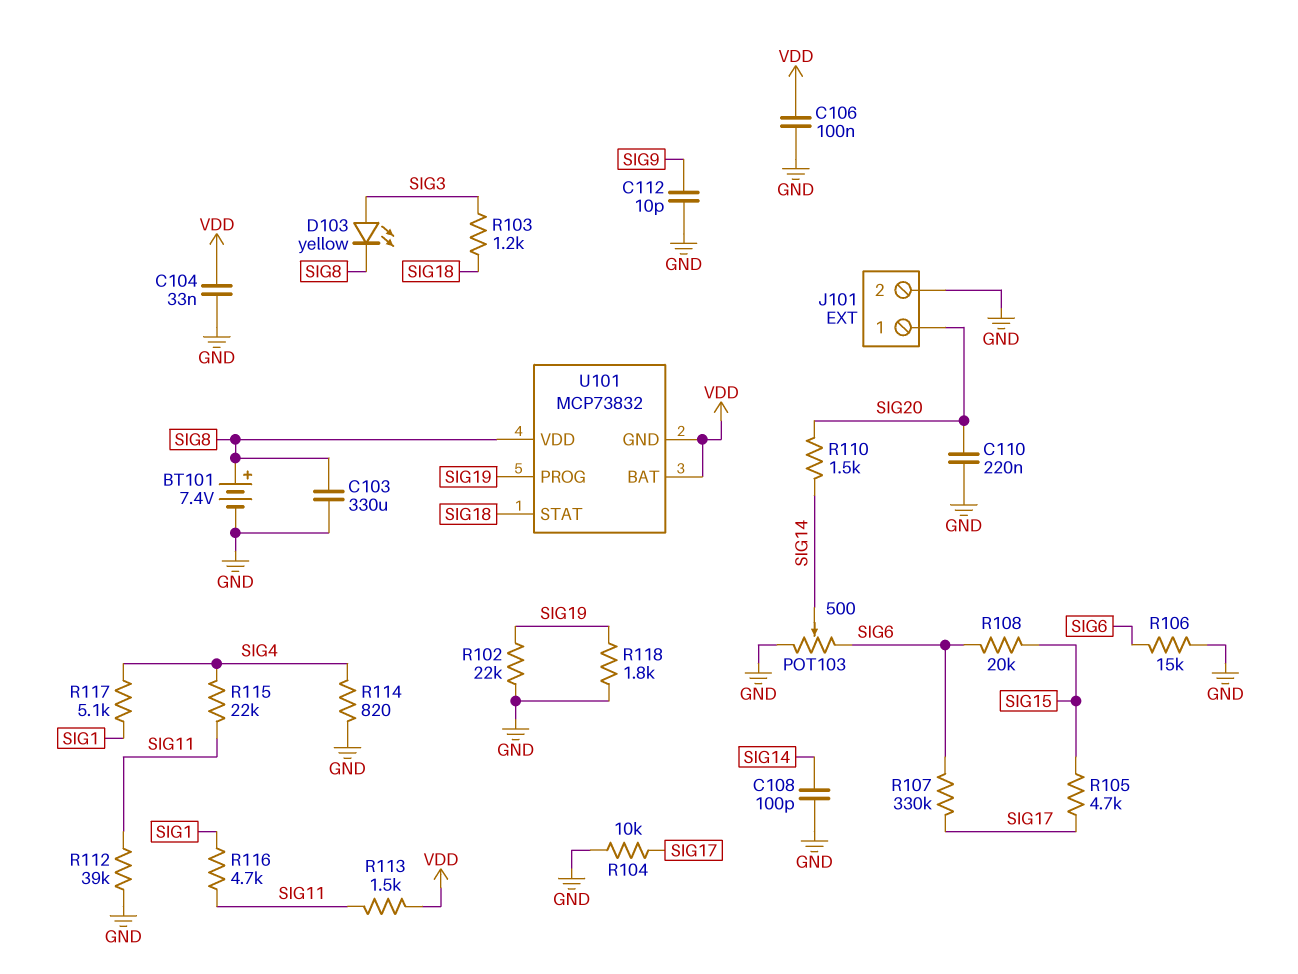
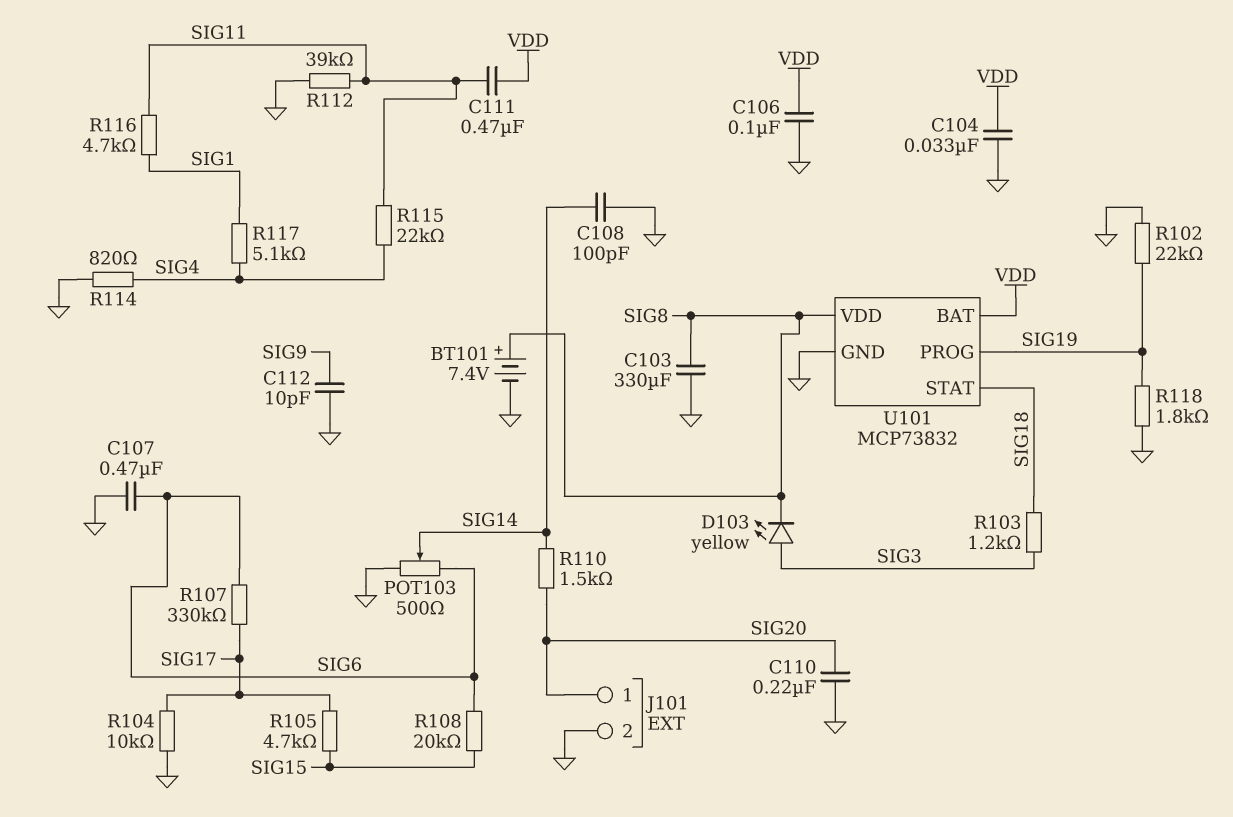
C107: none -> 470nF (GND, SIG6)
C111: none -> 470nF (SIG11, VDD)
R106: 15k (GND, SIG6) -> none
R113: 1.5k (SIG11, VDD) -> none
U101 pin GND: VDD -> GND

